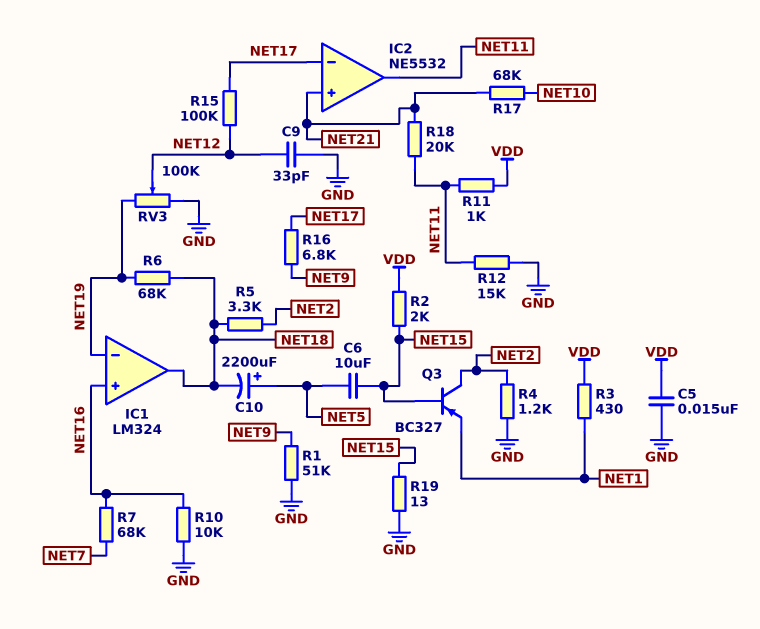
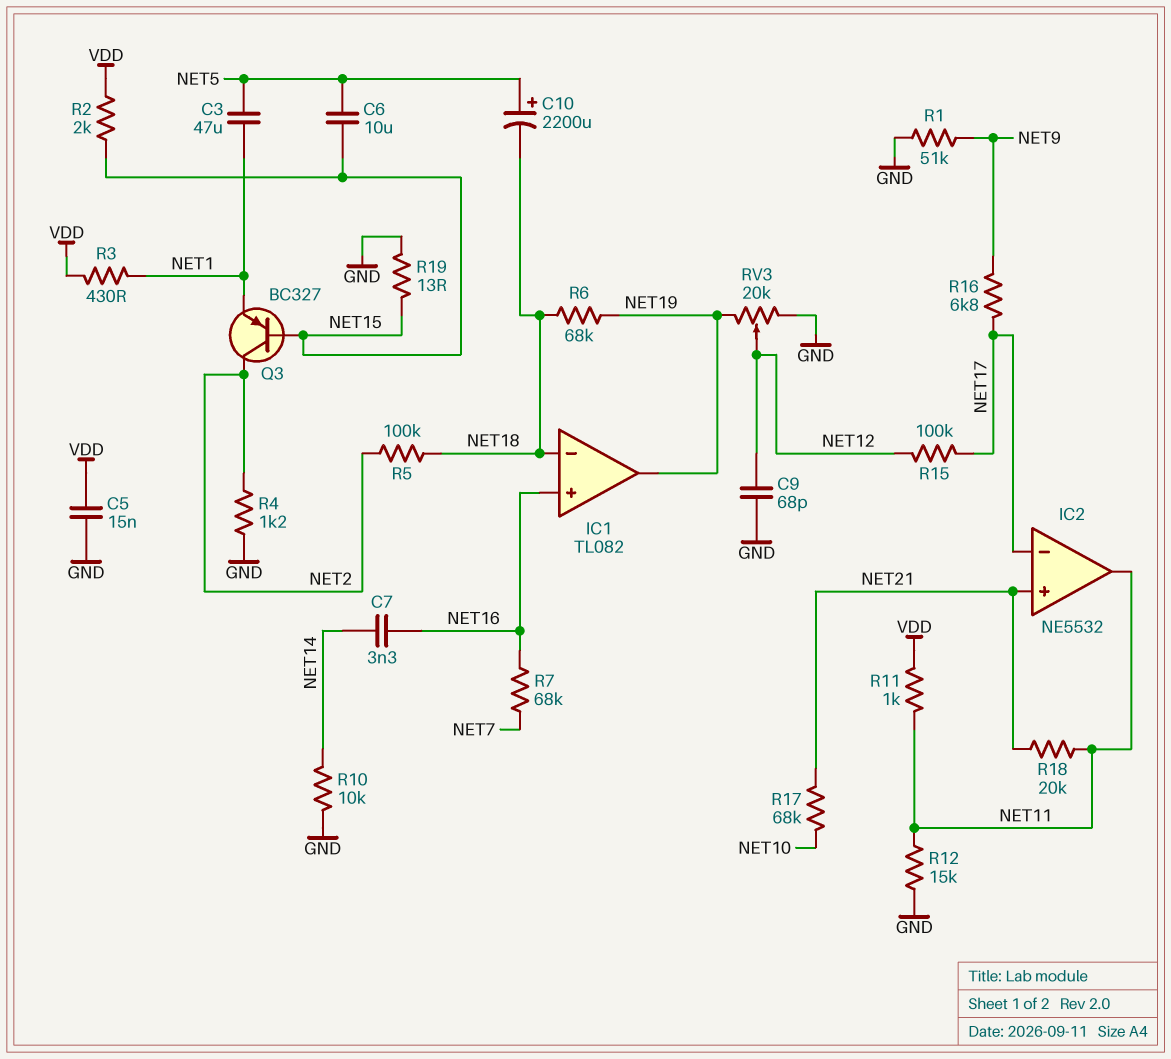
C3: none -> 47uF (NET1, NET5)
C7: none -> 3.3nF (NET14, NET16)
C9: 33pF (GND, NET12) -> 68pF (GND, NET12)
IC1: LM324 -> TL082
IC1 pin in-: NET19 -> NET18
IC1 pin out: NET18 -> NET19
R5: 3.3k (NET2, NET18) -> 100k (NET2, NET18)
R10: 10k (GND, NET16) -> 10k (GND, NET14)
RV3: 100k (GND, NET19, wiper NET12) -> 20k (GND, NET19, wiper NET12)

